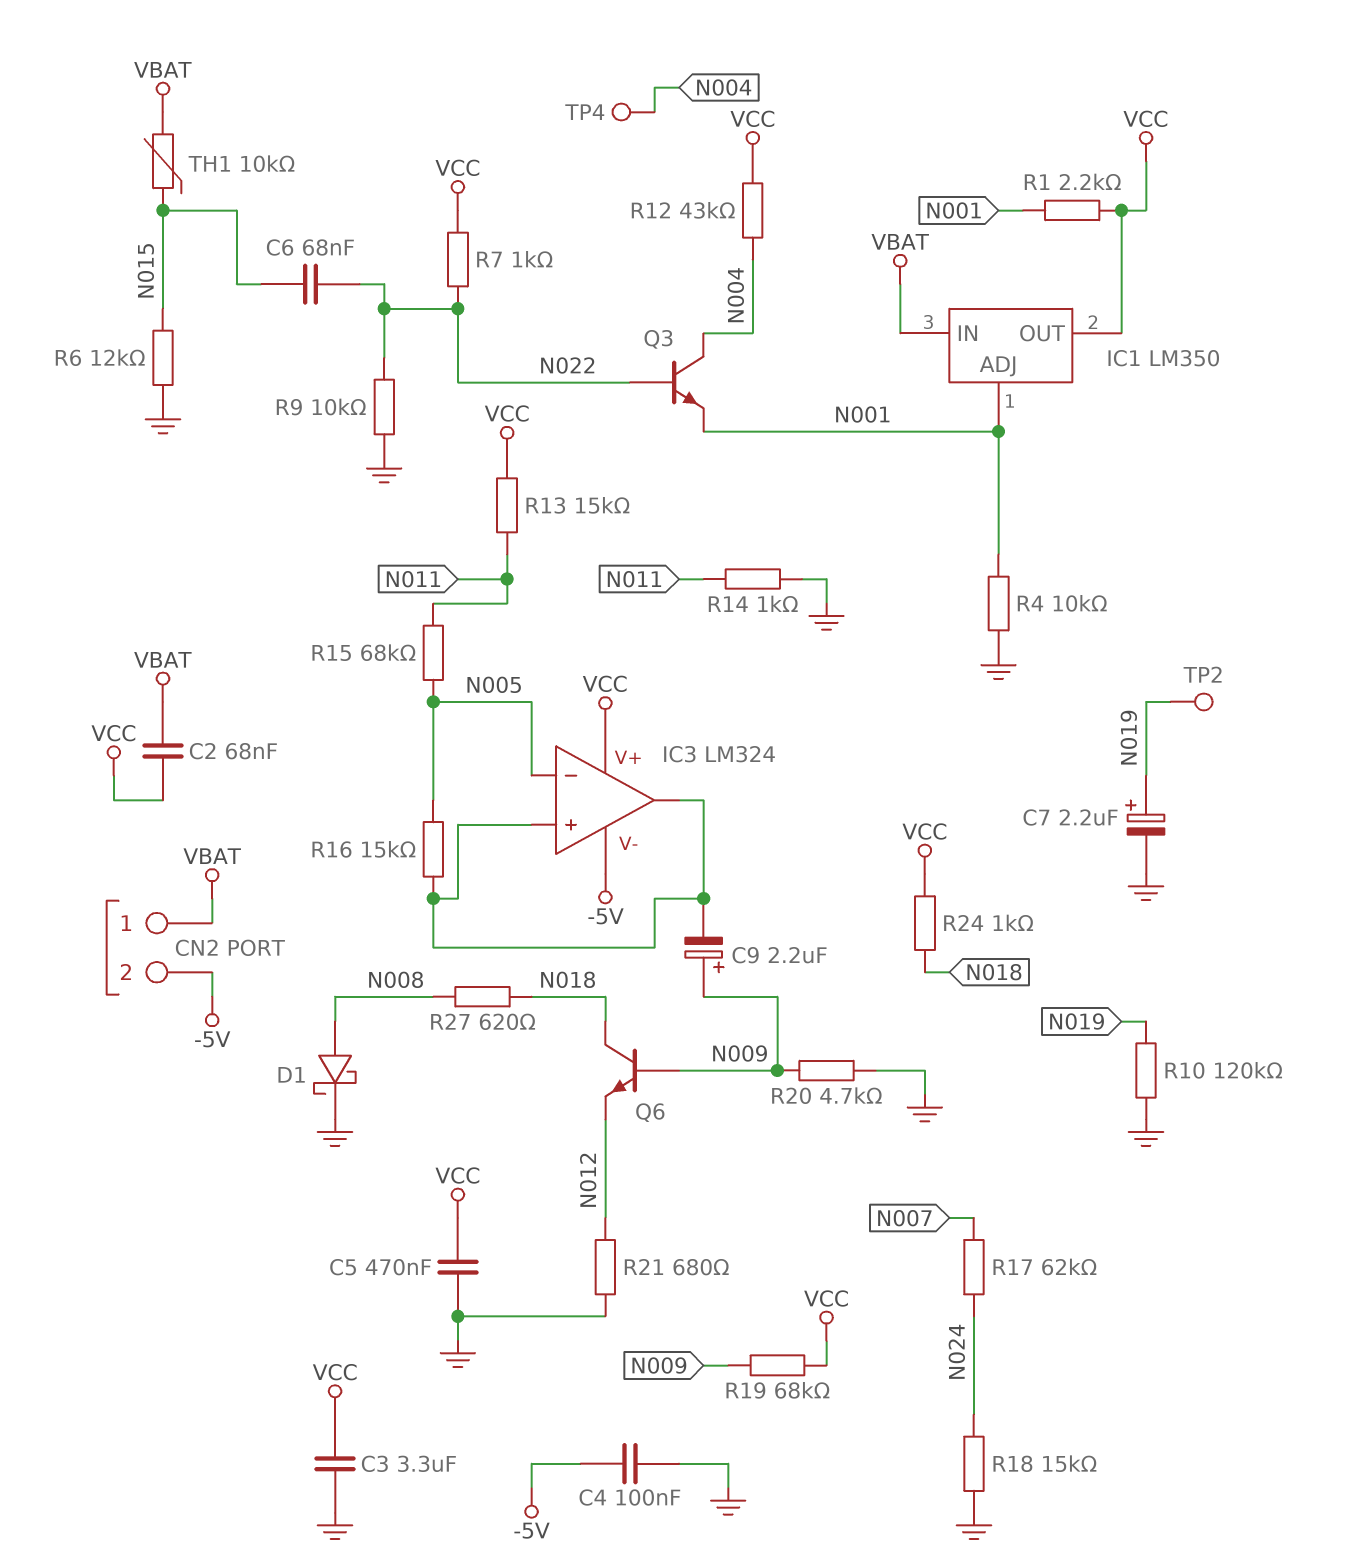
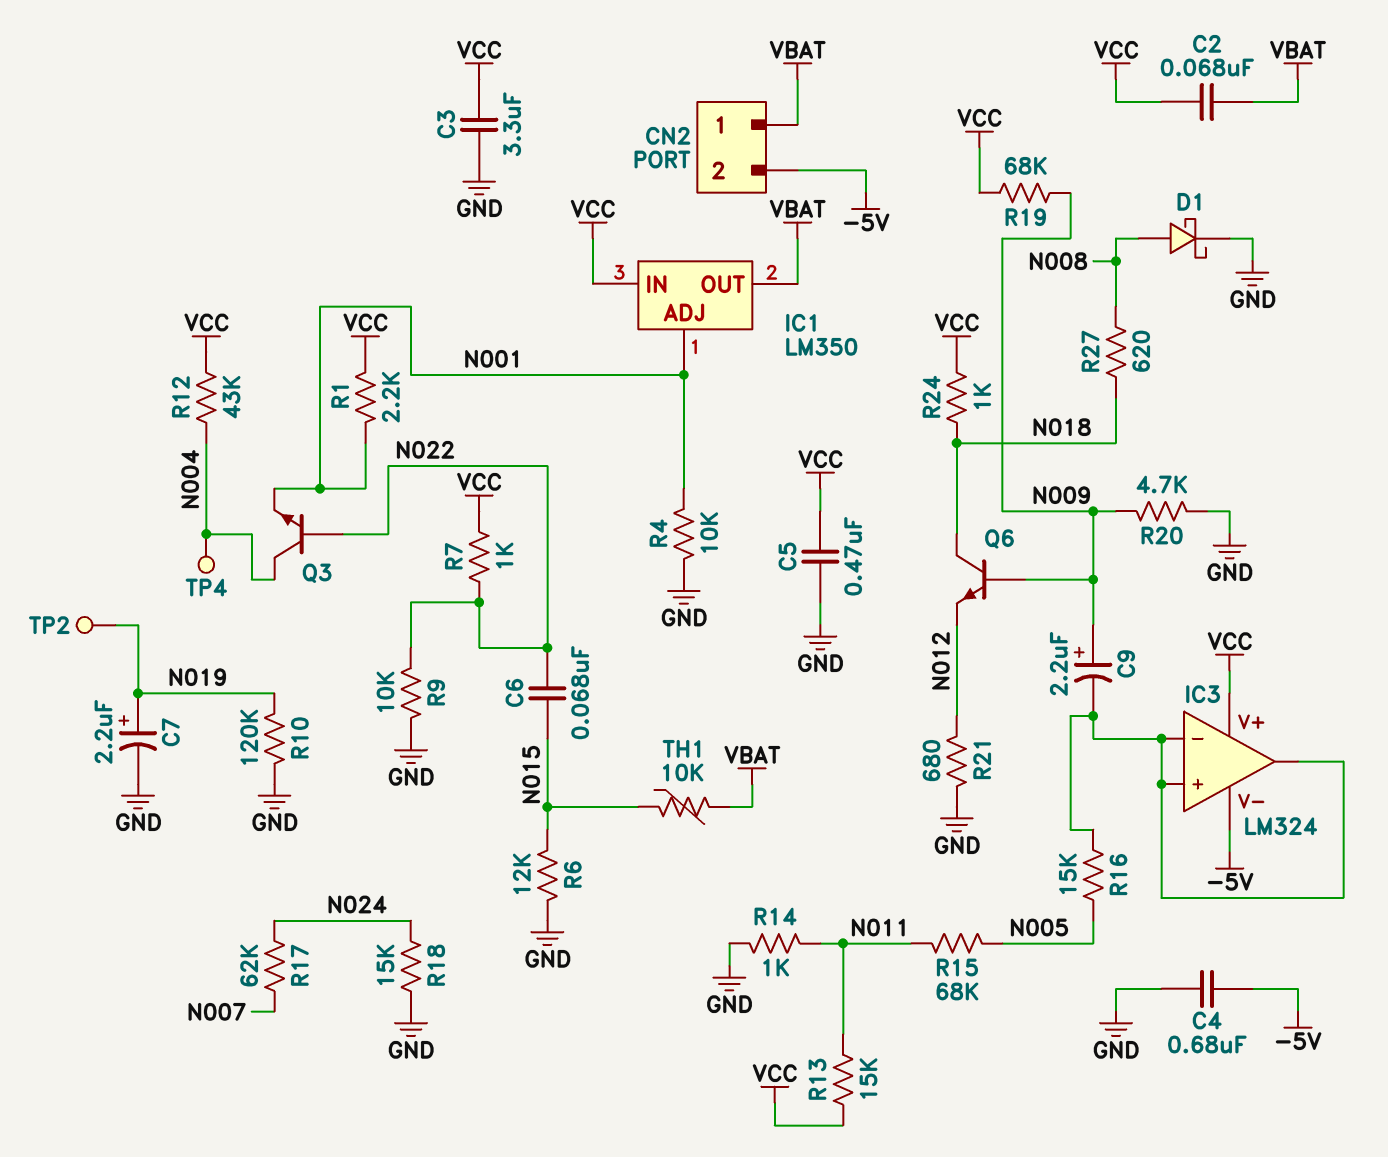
C4: 100nF (-5V, GND) -> 680nF (-5V, GND)
IC1 pin IN: VBAT -> VCC
IC1 pin OUT: VCC -> VBAT
IC3 pin in-: N005 -> IC3/in+

